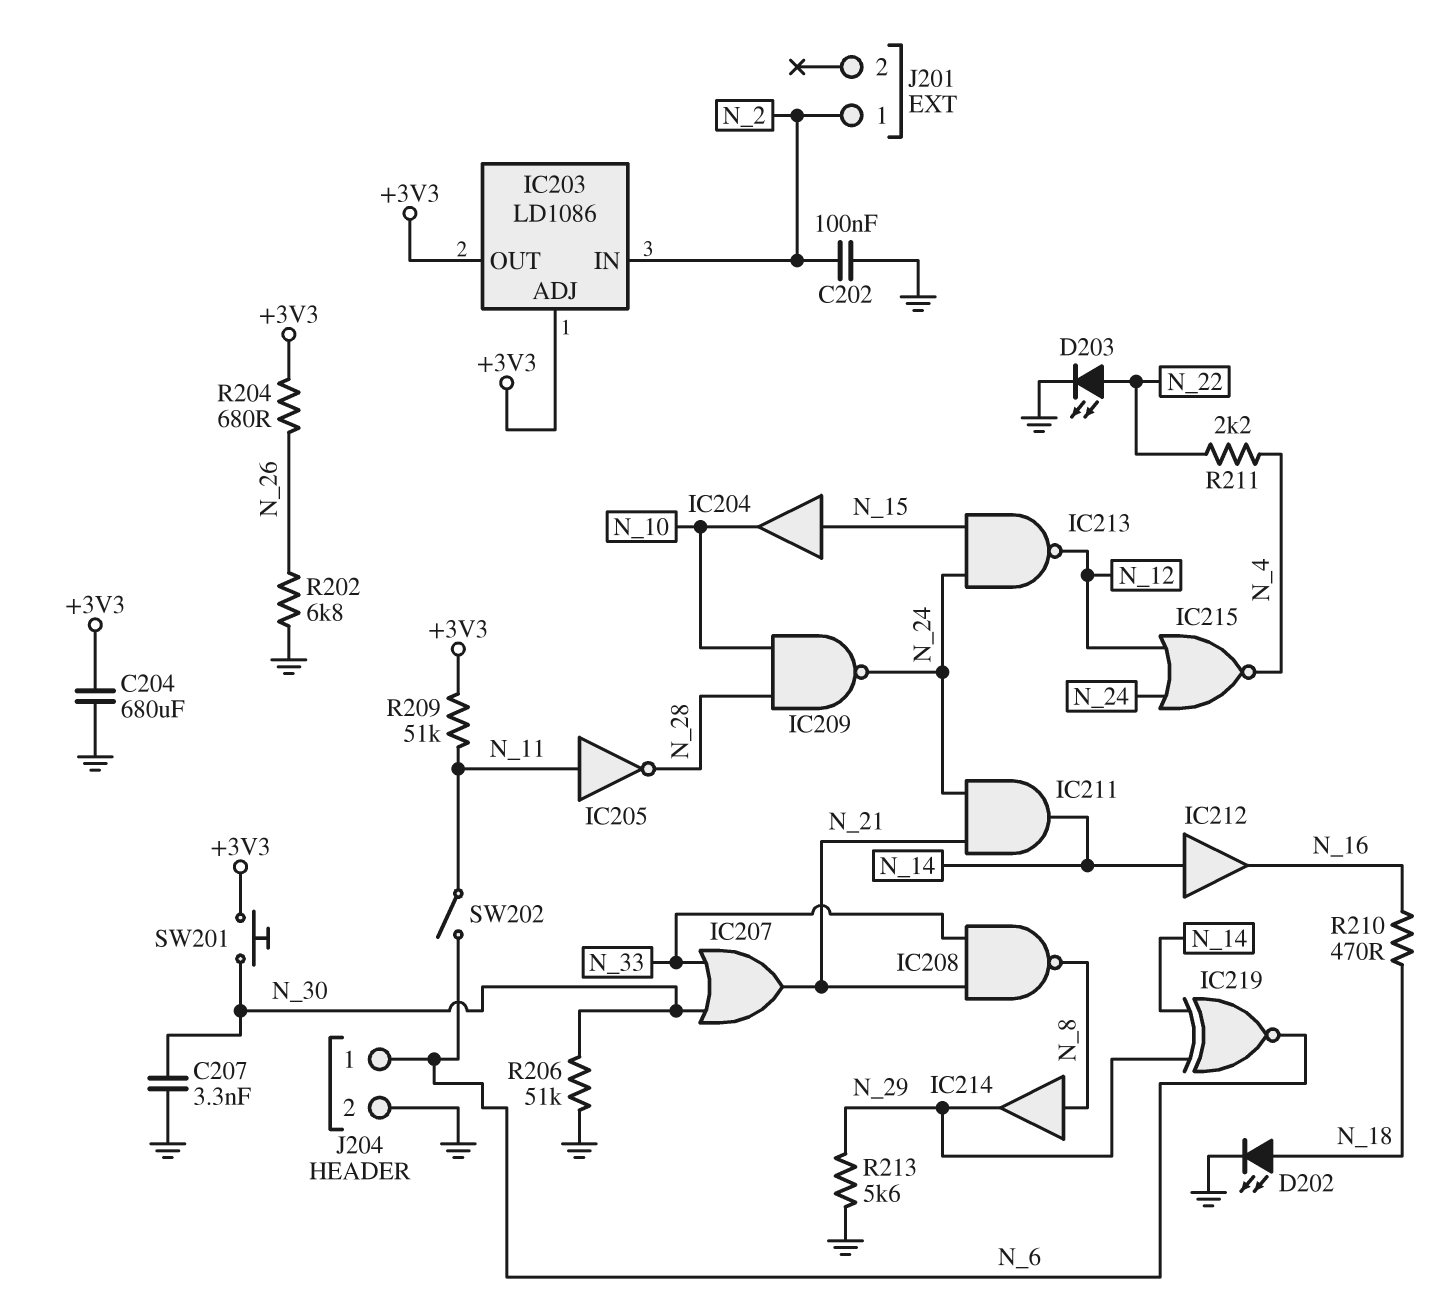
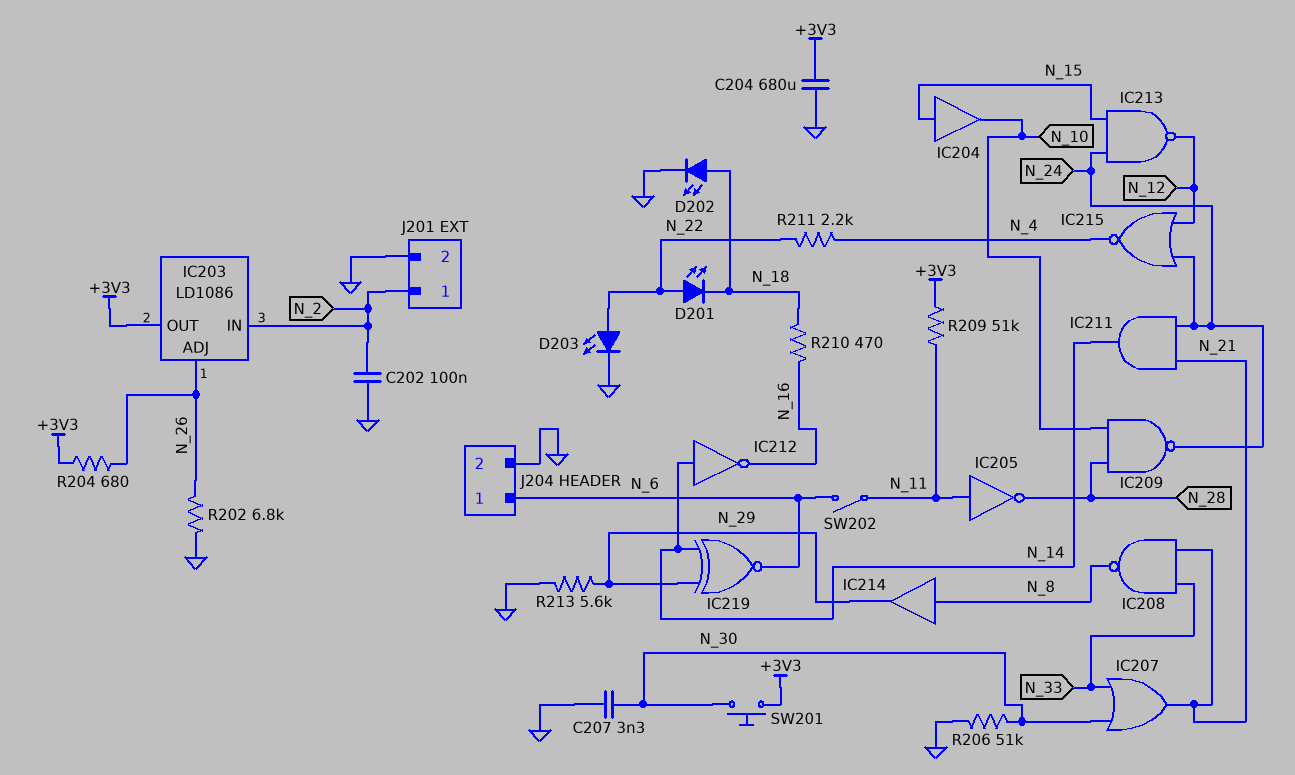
D201: none -> LED (A N_22, K N_18)
IC203 pin ADJ: +3V3 -> N_26
IC212: buffer (in N_14, out N_16) -> NOT (in N_14, out N_16)
J201 pin 2: none -> GND

